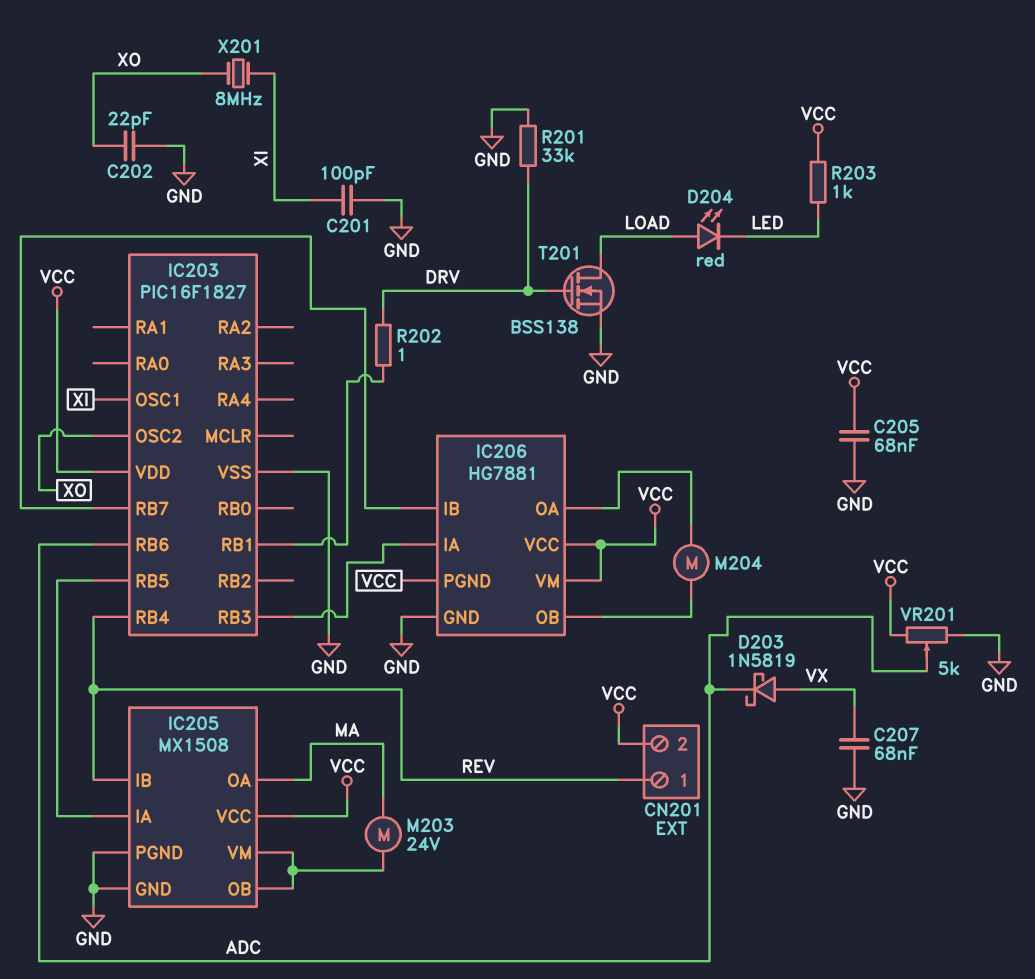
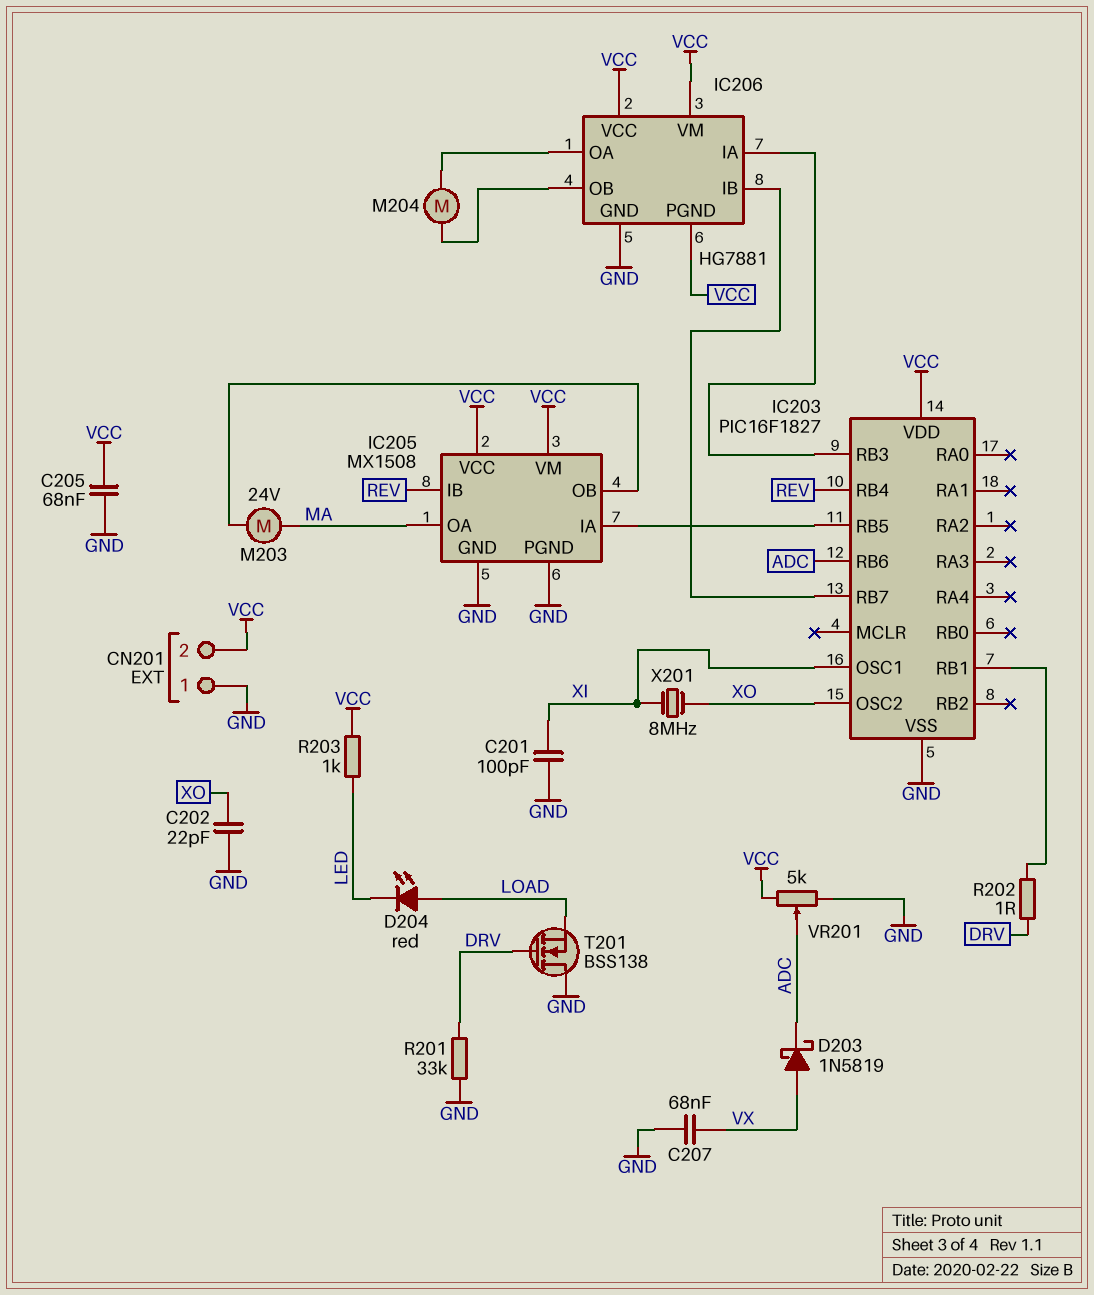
CN201 pin 1: REV -> GND
IC205 pin VM: IC205/OB -> VCC
T201: NMOS BSS138 (G DRV, D LOAD, S GND) -> NMOS BSS138 (G DRV, D GND, S LOAD)

